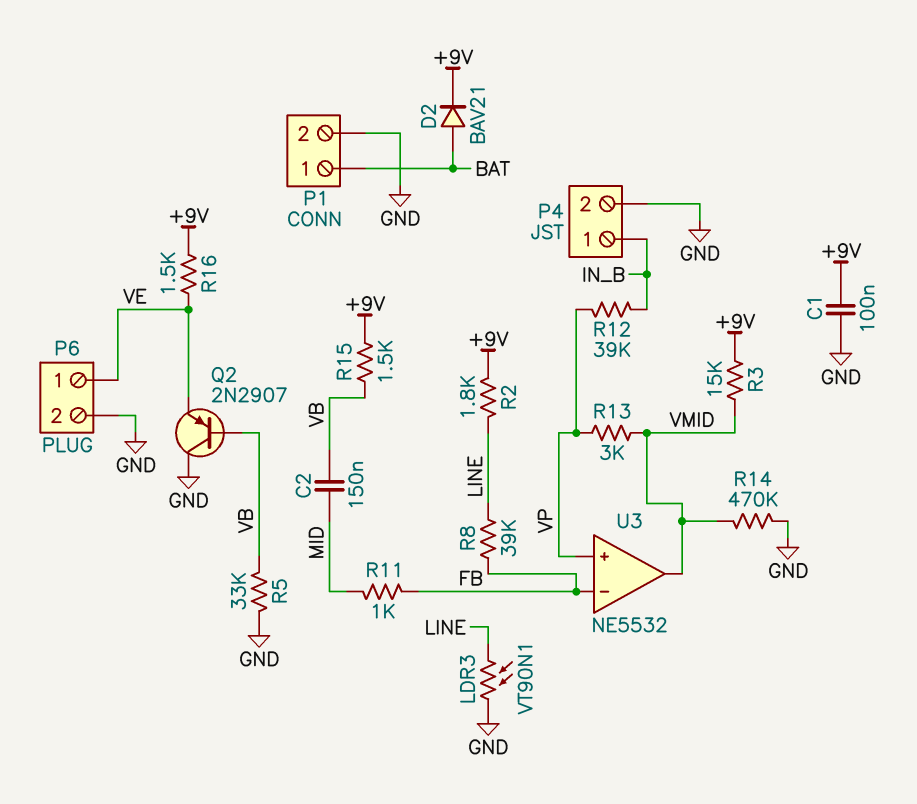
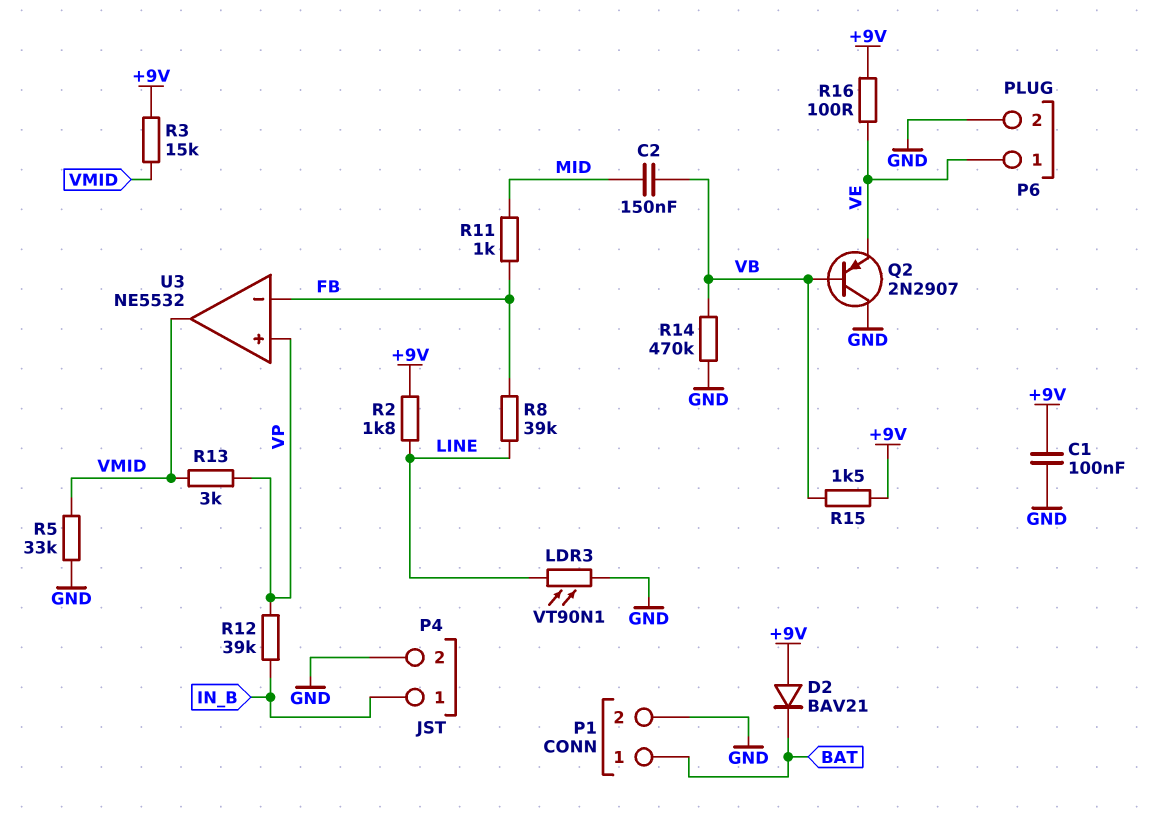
D2: diode BAV21 (A BAT, K +9V) -> diode BAV21 (A +9V, K BAT)
R5: 33k (GND, VB) -> 33k (GND, VMID)
R14: 470k (GND, VMID) -> 470k (GND, VB)
R16: 1.5k (+9V, VE) -> 100 (+9V, VE)

